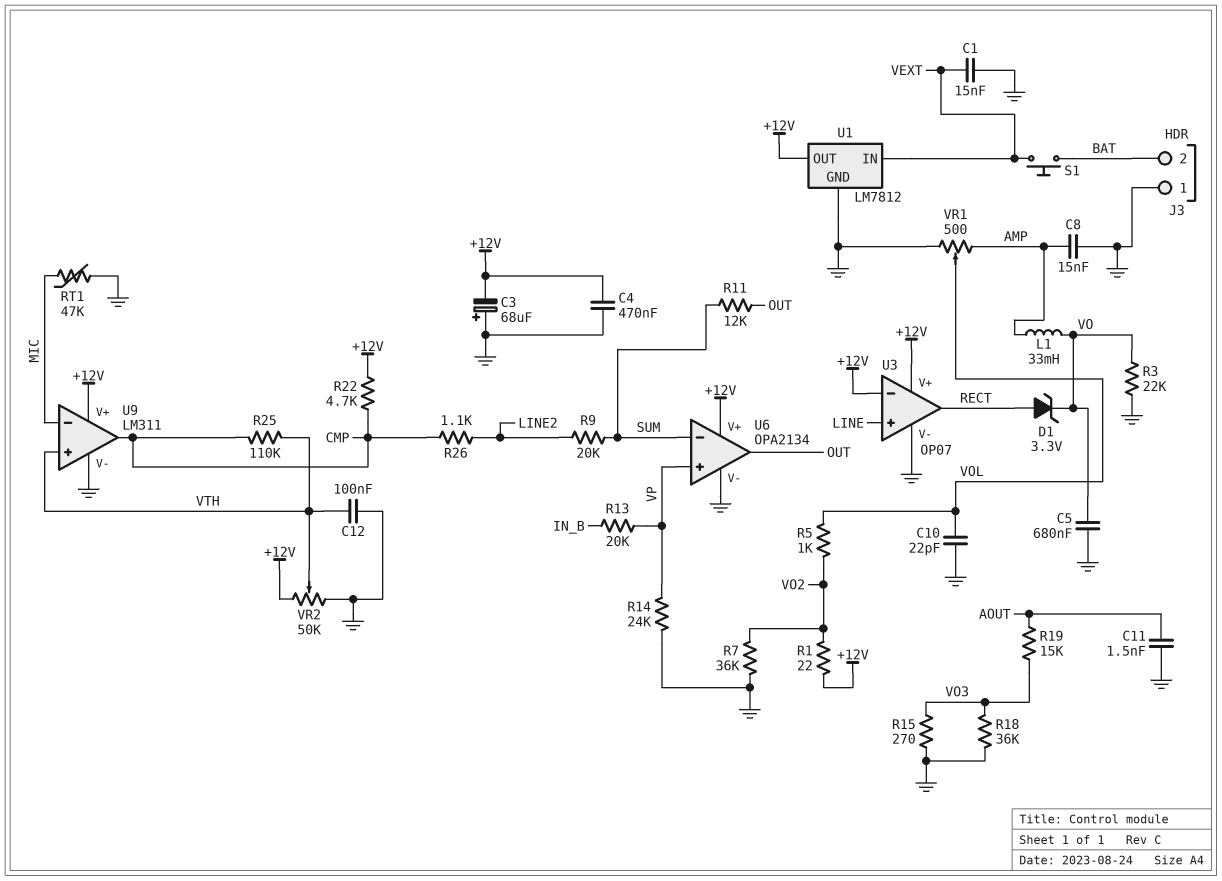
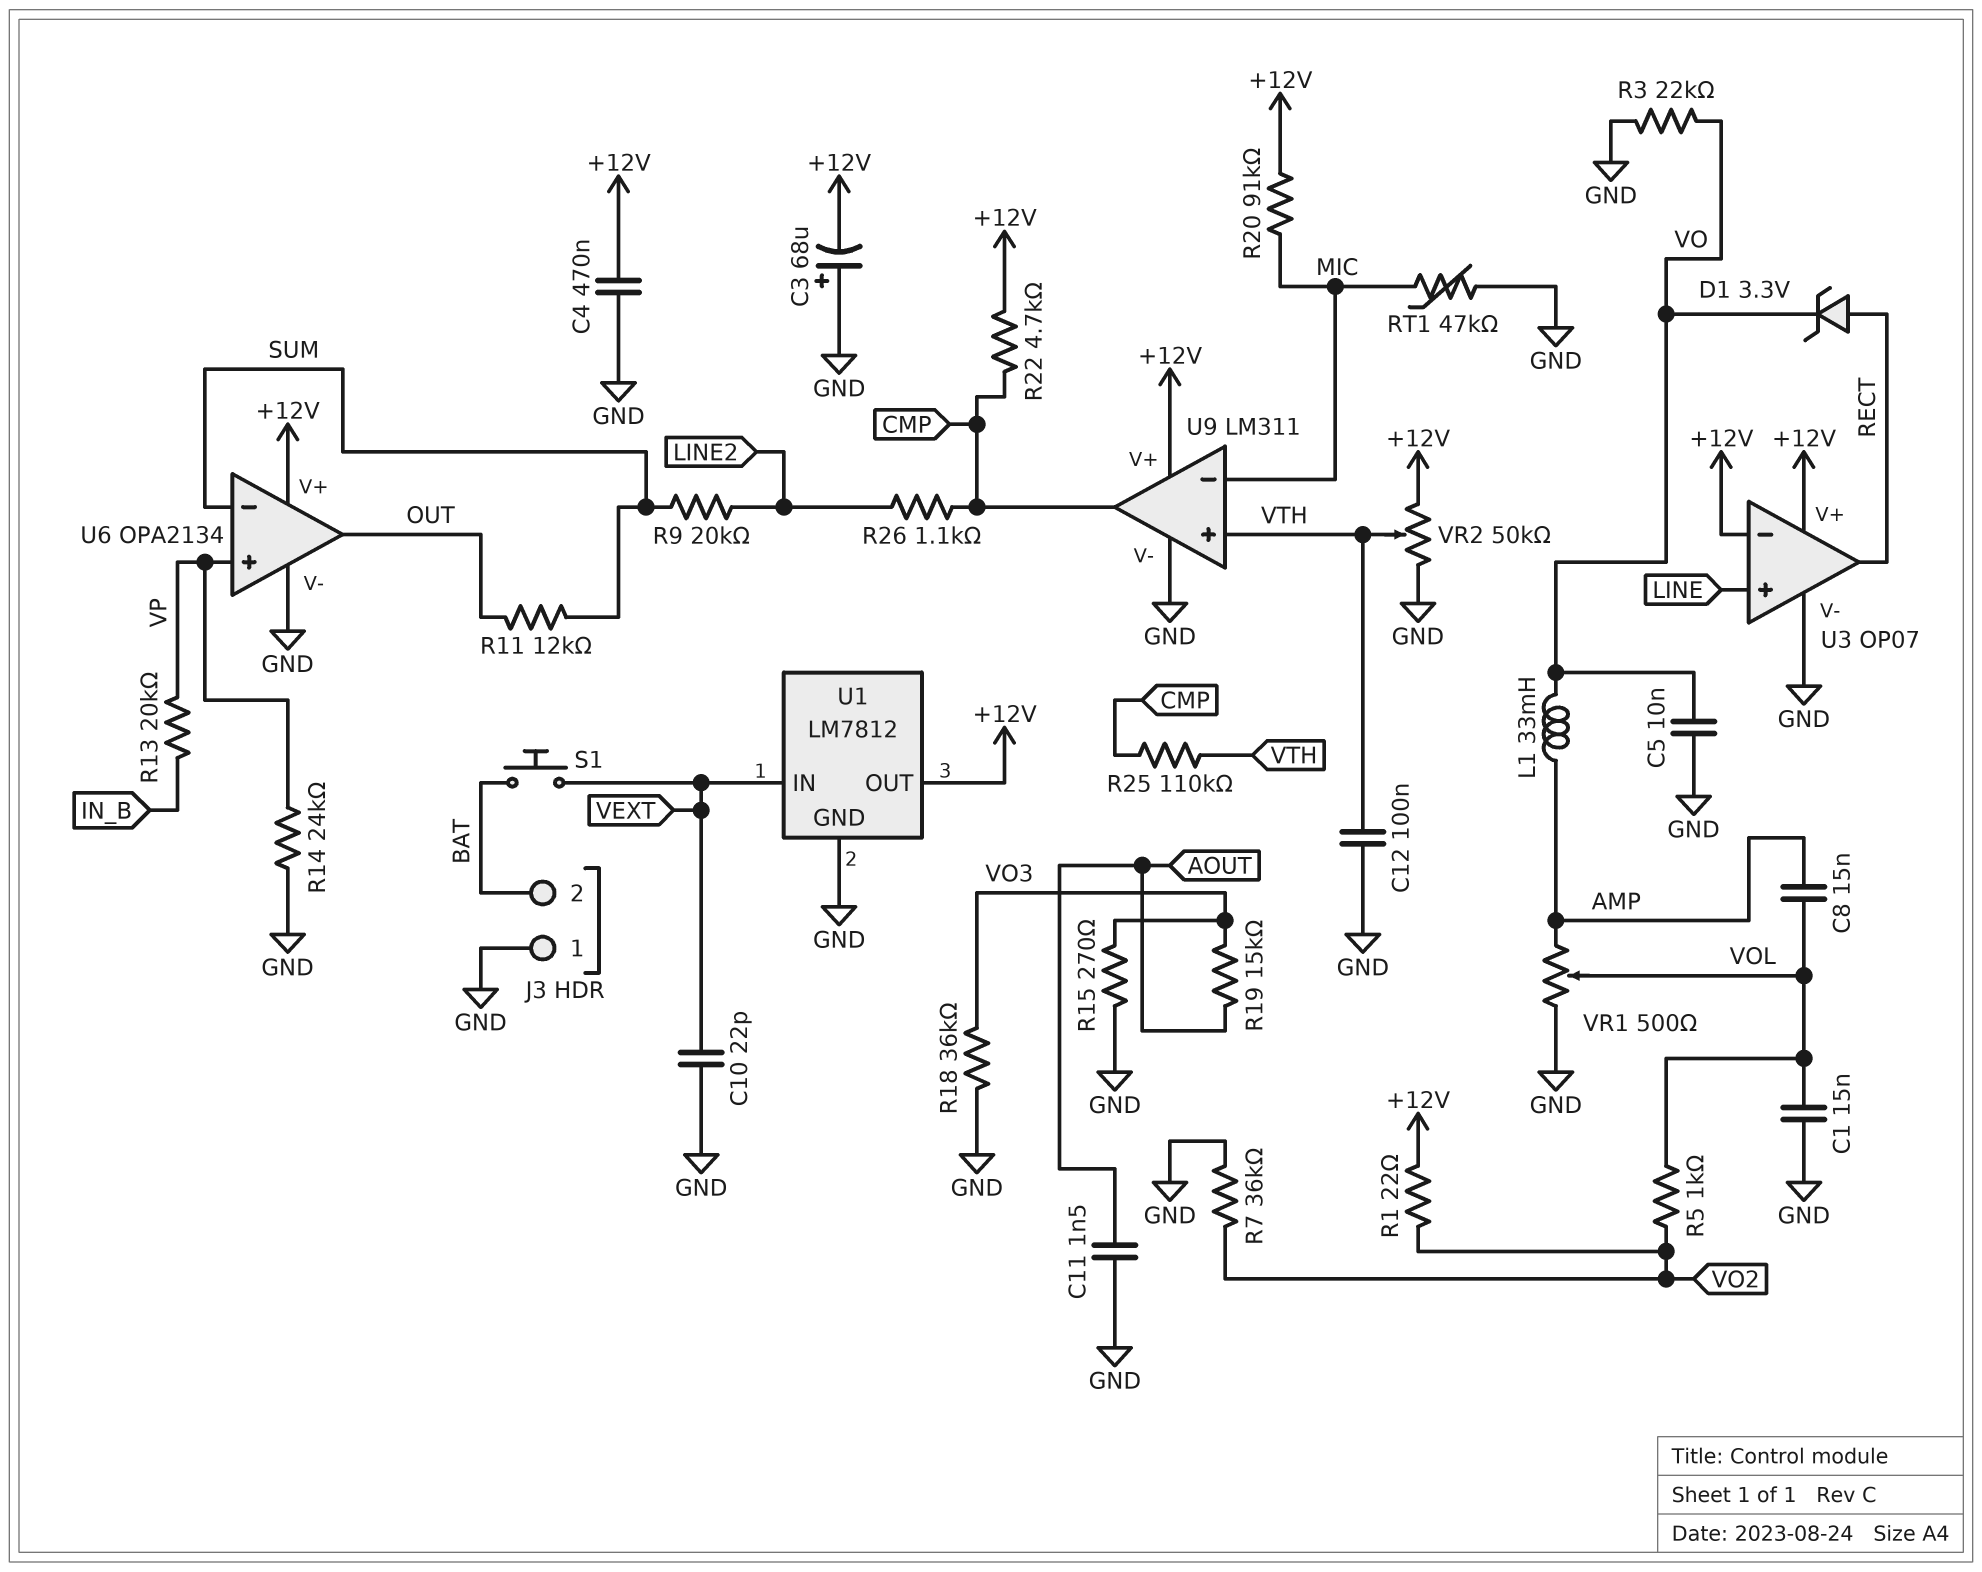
C1: 15nF (GND, VEXT) -> 15nF (GND, VOL)
C5: 680nF (GND, VO) -> 10nF (GND, VO)
C8: 15nF (AMP, GND) -> 15nF (AMP, VOL)
C10: 22pF (GND, VOL) -> 22pF (GND, VEXT)
R20: none -> 91k (+12V, MIC)

